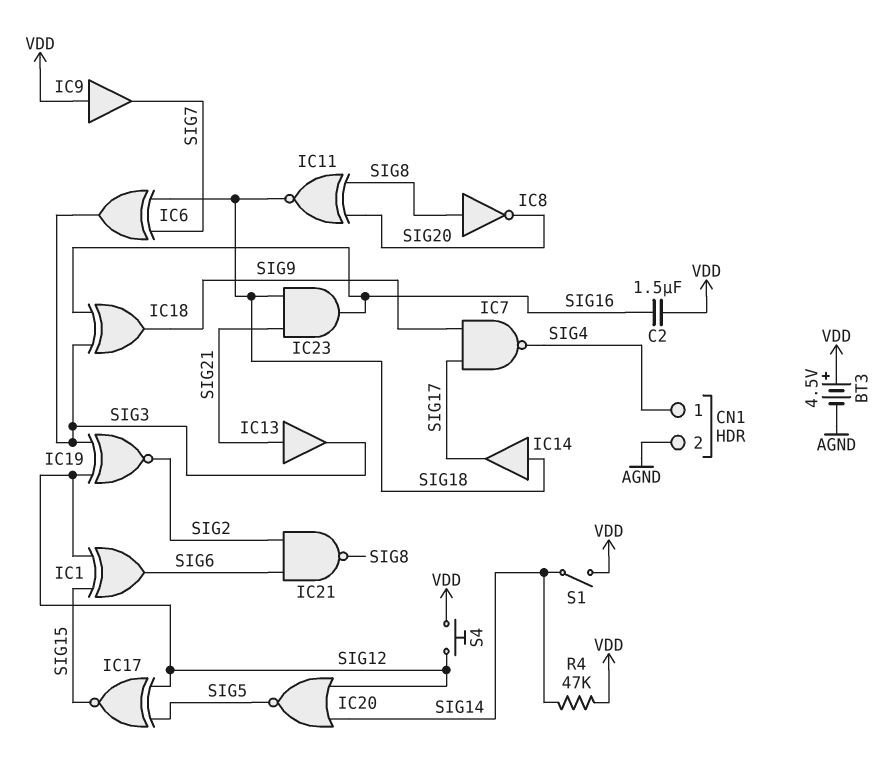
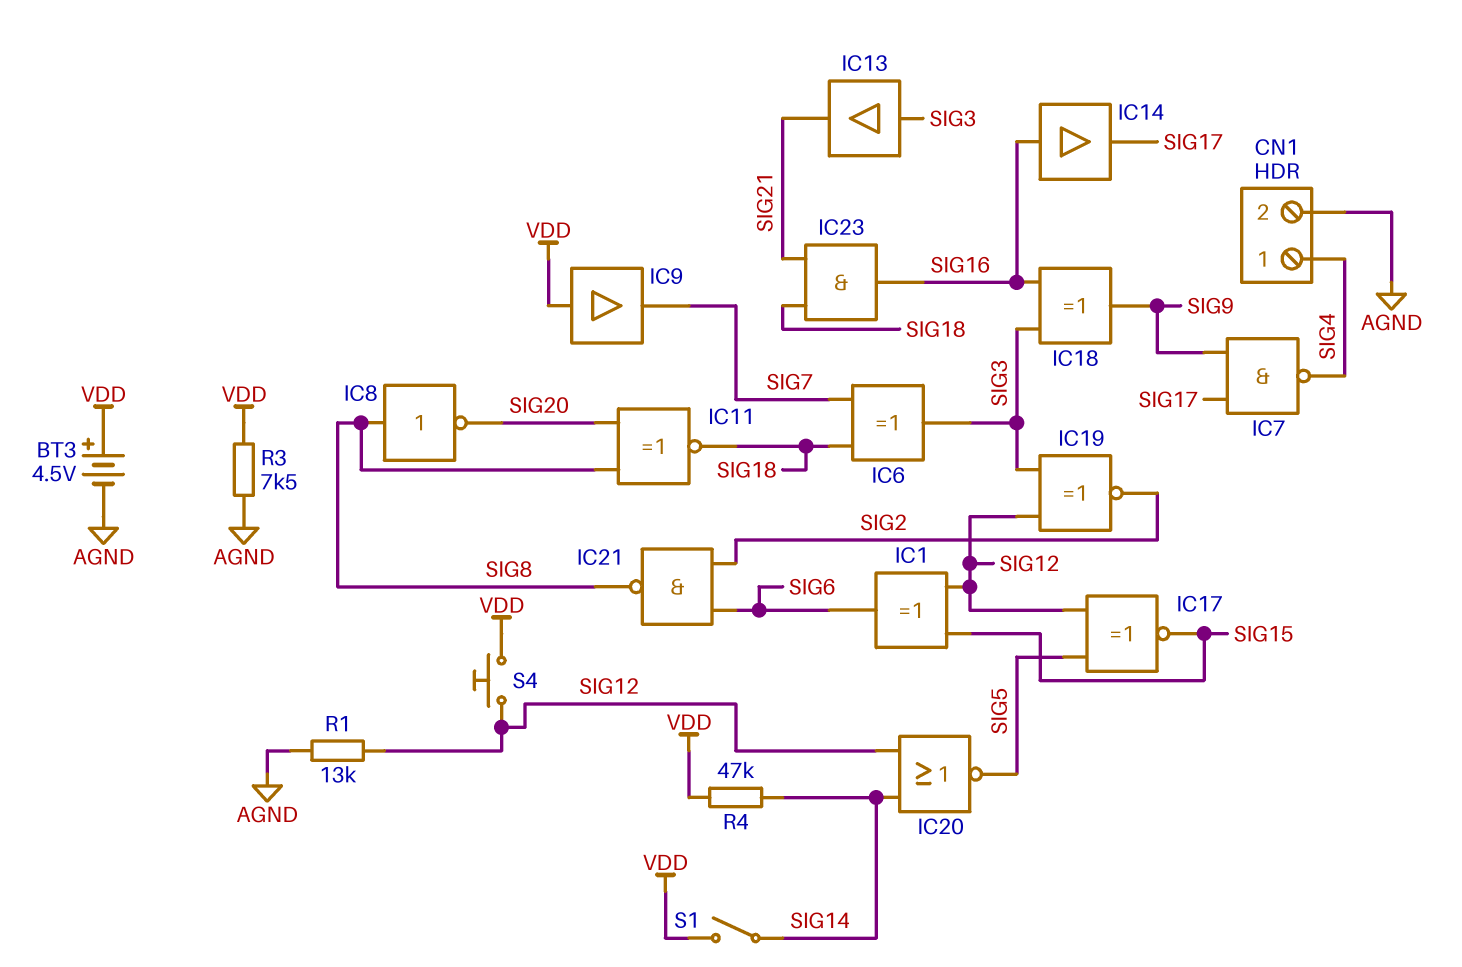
C2: 1.5uF (SIG16, VDD) -> none
IC13: buffer (in SIG21, out SIG3) -> buffer (in SIG3, out SIG21)
IC14: buffer (in SIG18, out SIG17) -> buffer (in SIG16, out SIG17)
R1: none -> 13k (AGND, SIG12)
R3: none -> 7.5k (AGND, VDD)

